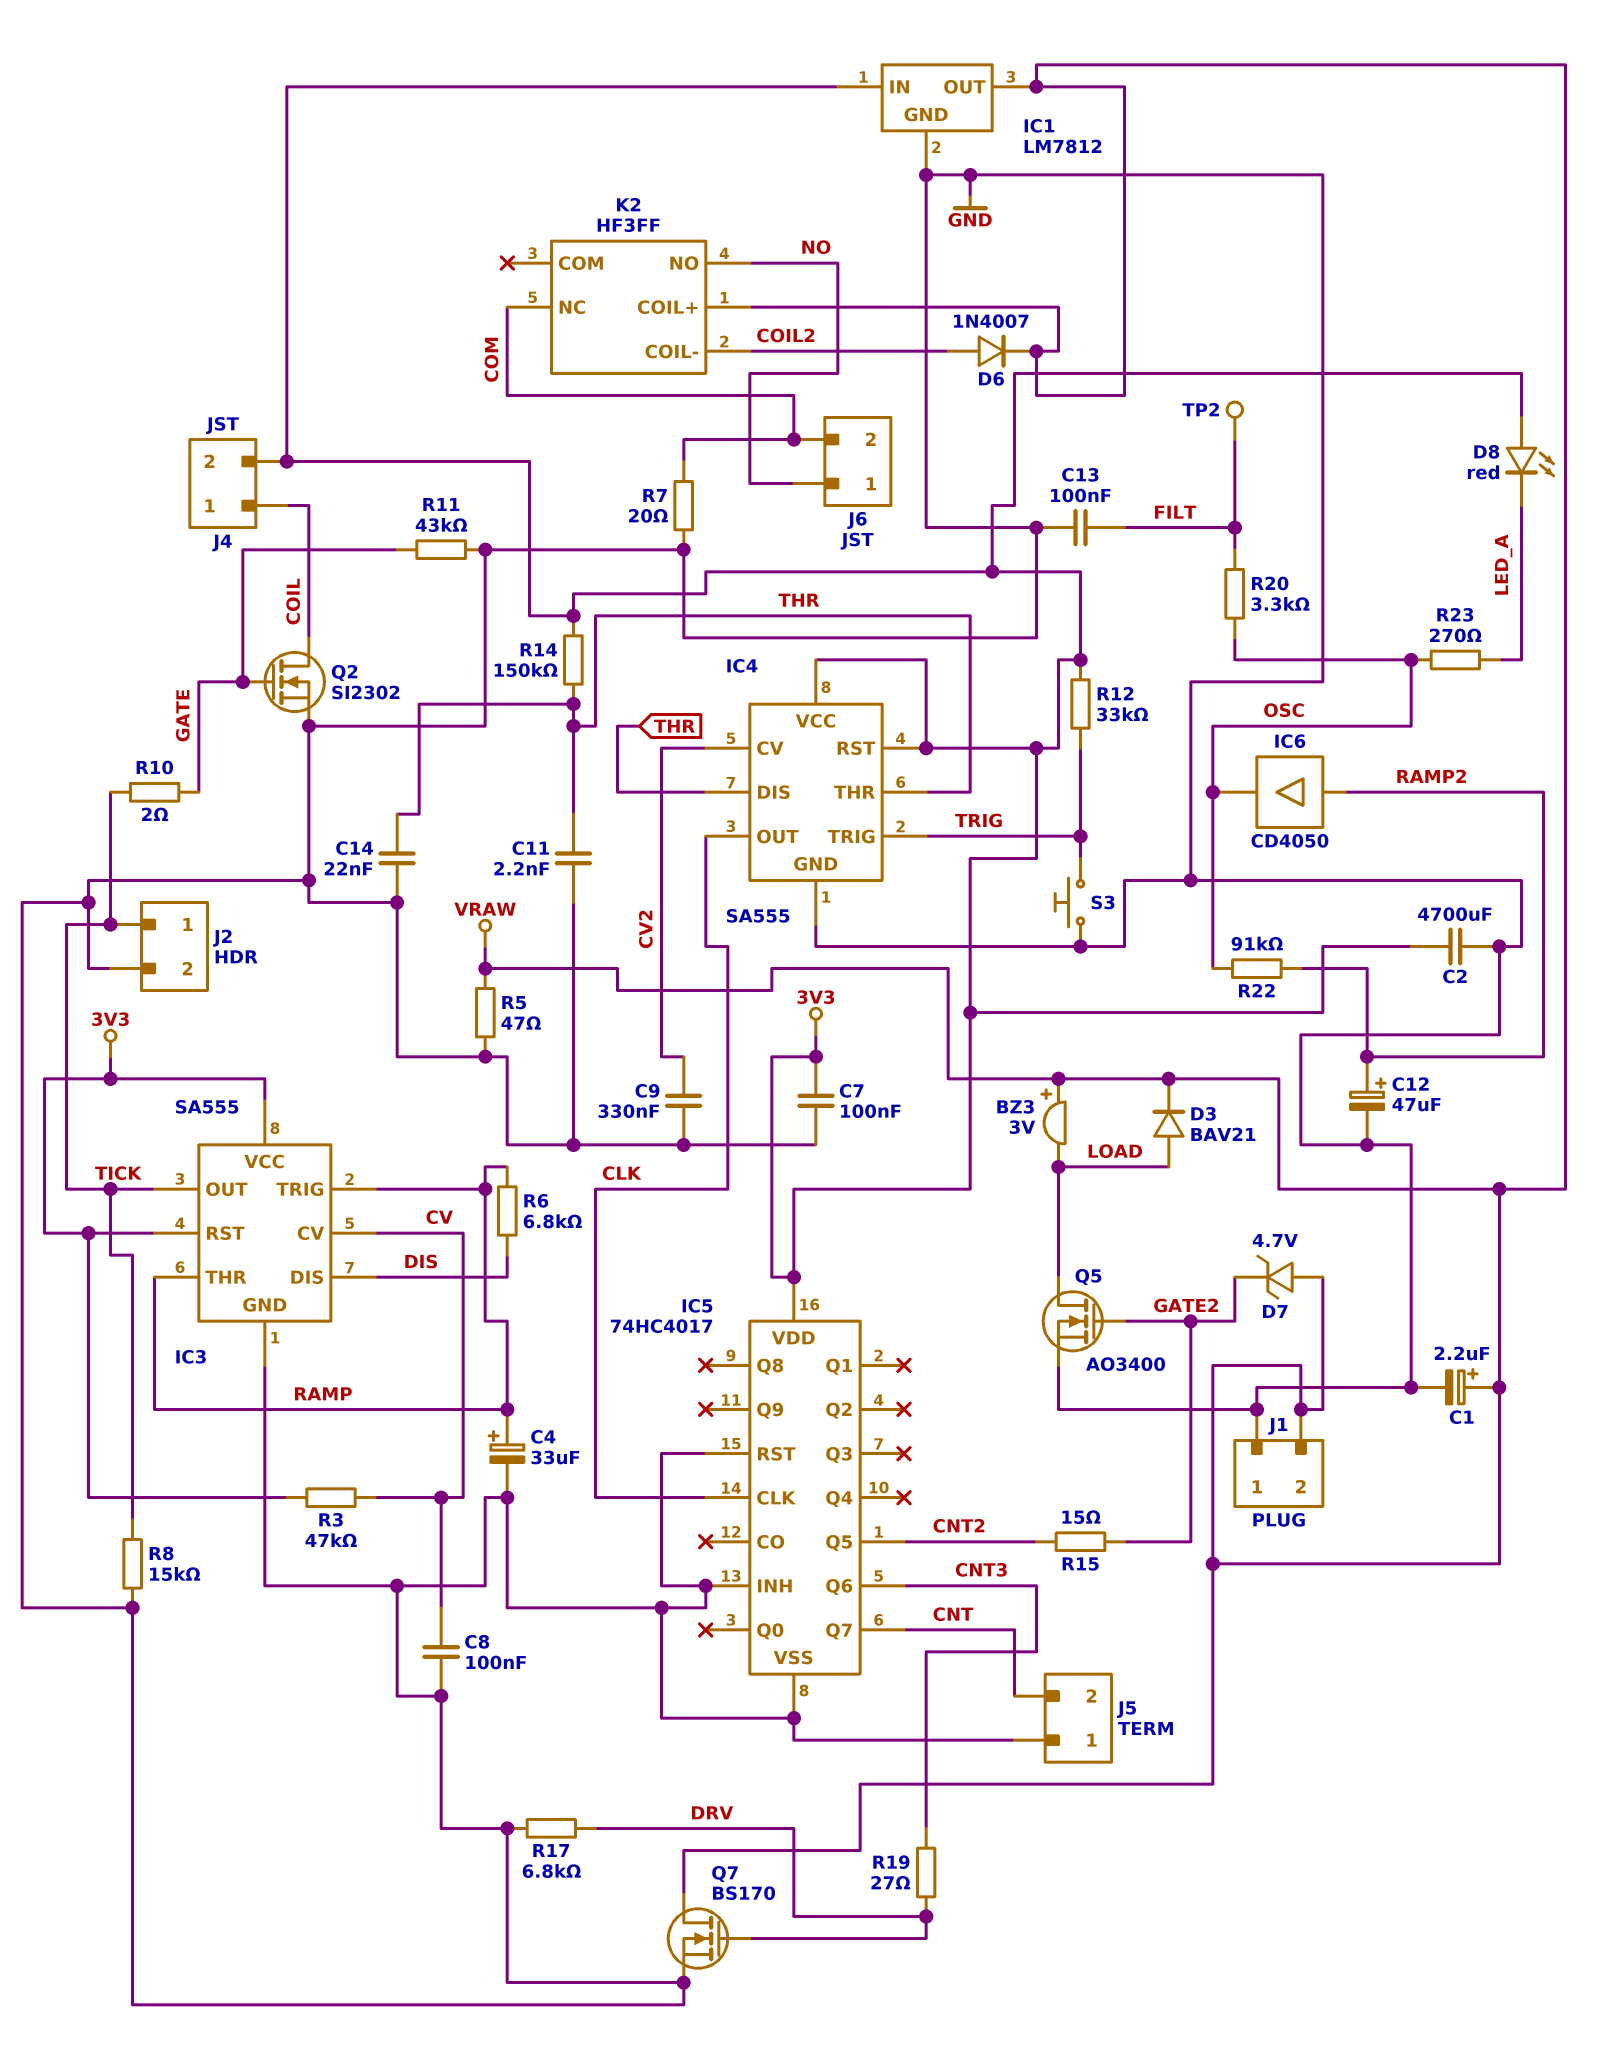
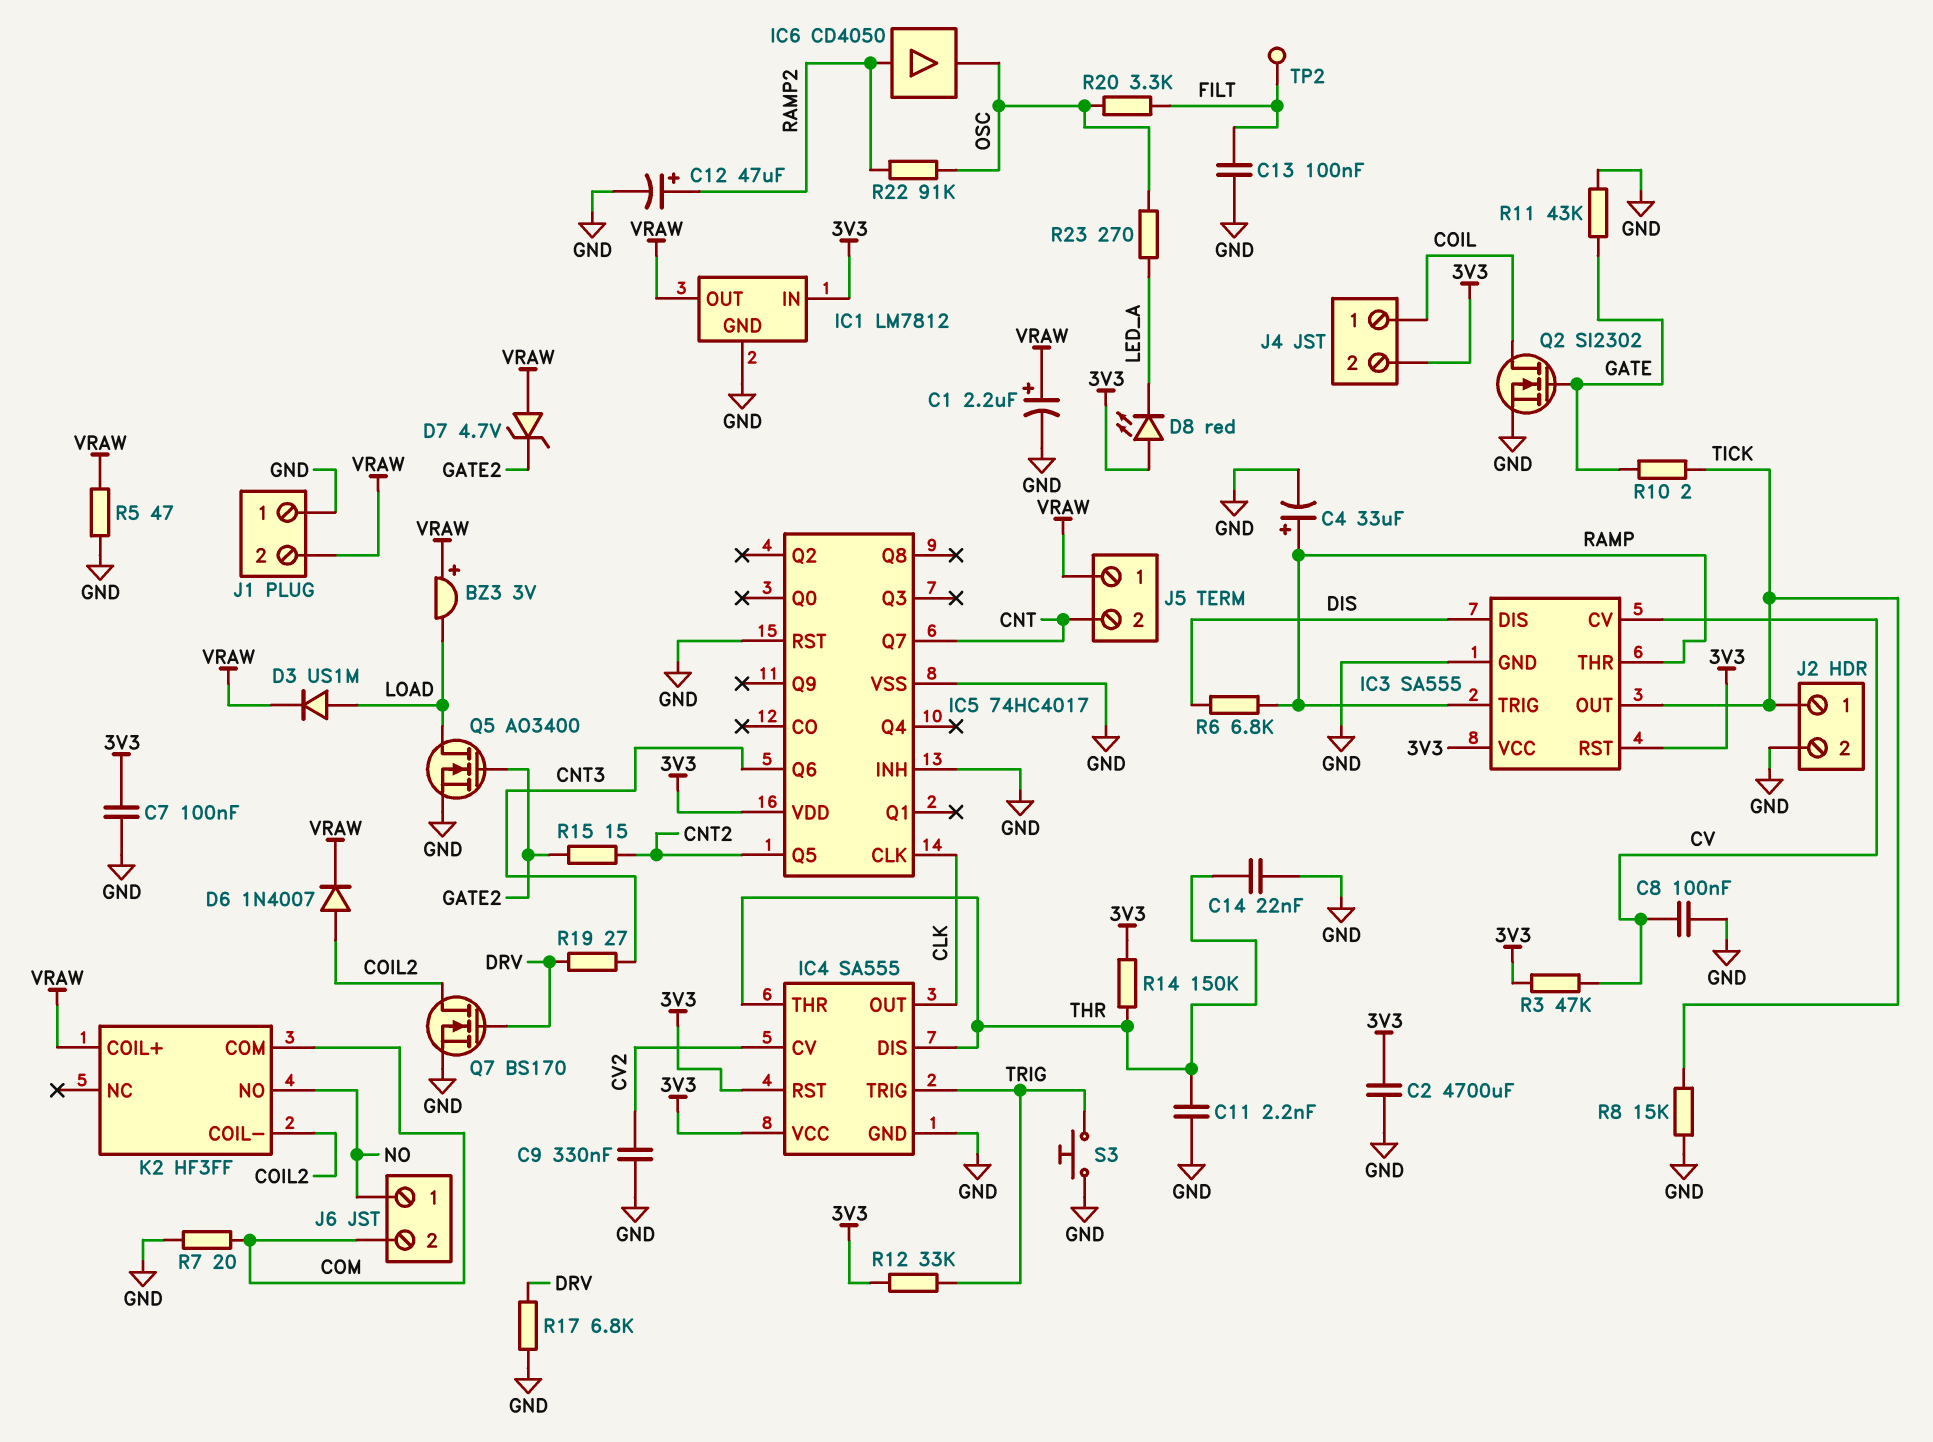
D3: diode BAV21 (A LOAD, K VRAW) -> diode US1M (A LOAD, K VRAW)
J5 pin 1: GND -> VRAW
K2 pin COM: none -> COM
K2 pin NC: COM -> none
Q7: NMOS BS170 (G DRV, D VRAW, S GND) -> NMOS BS170 (G DRV, D COIL2, S GND)

